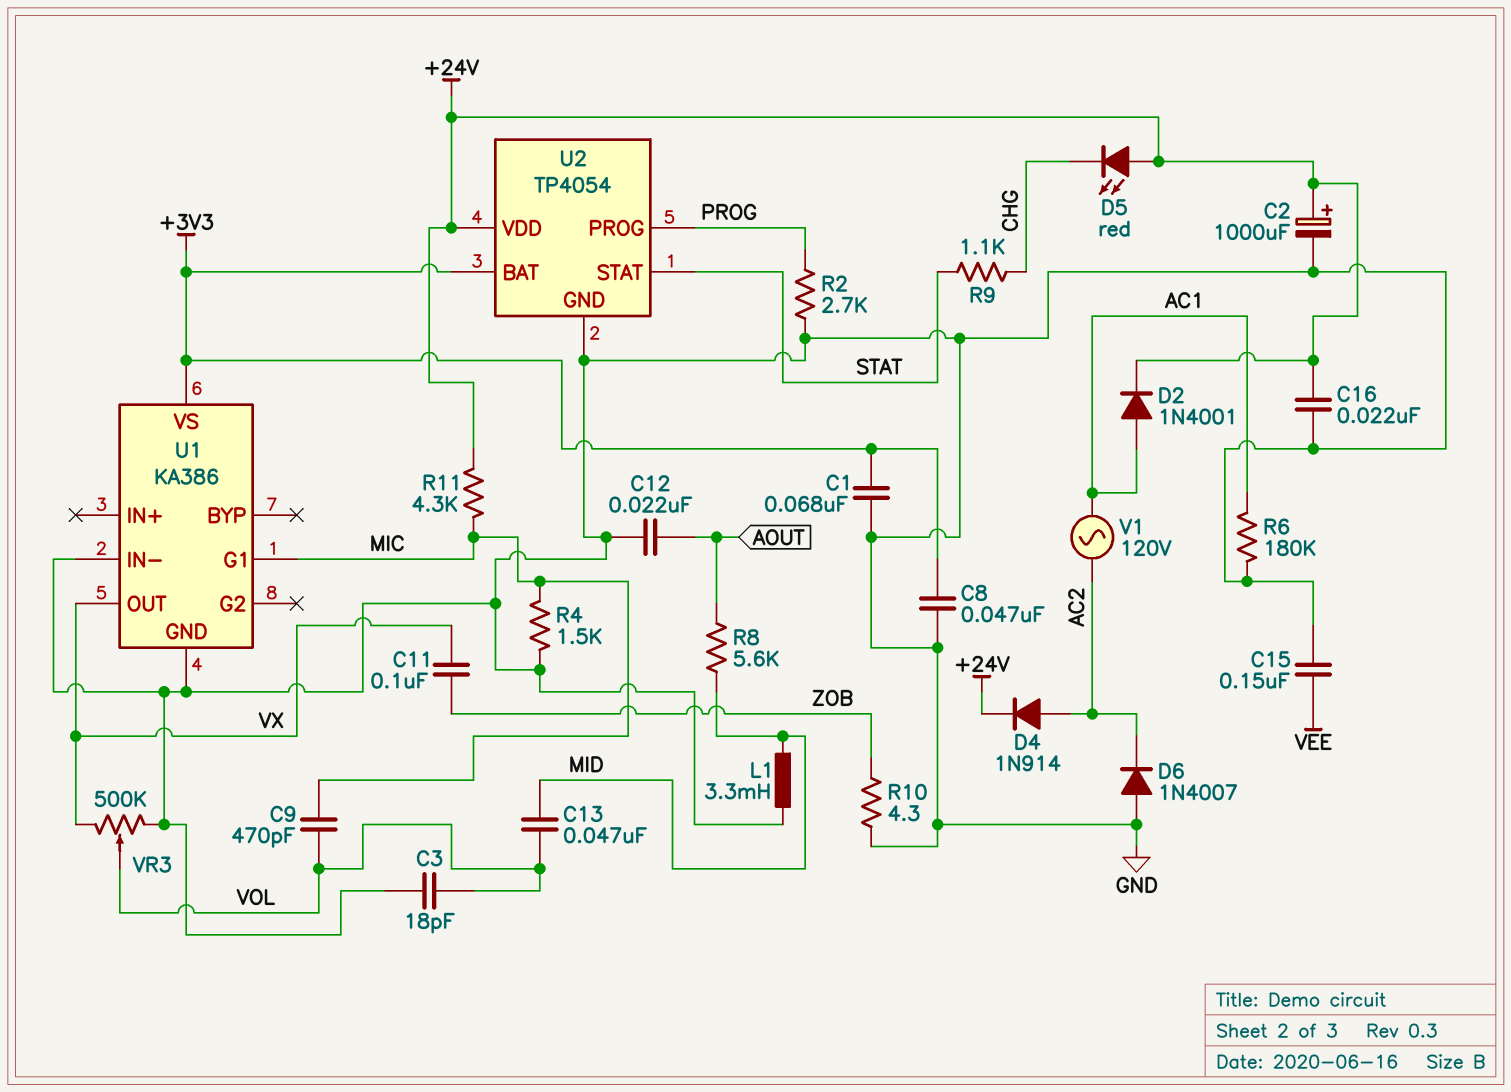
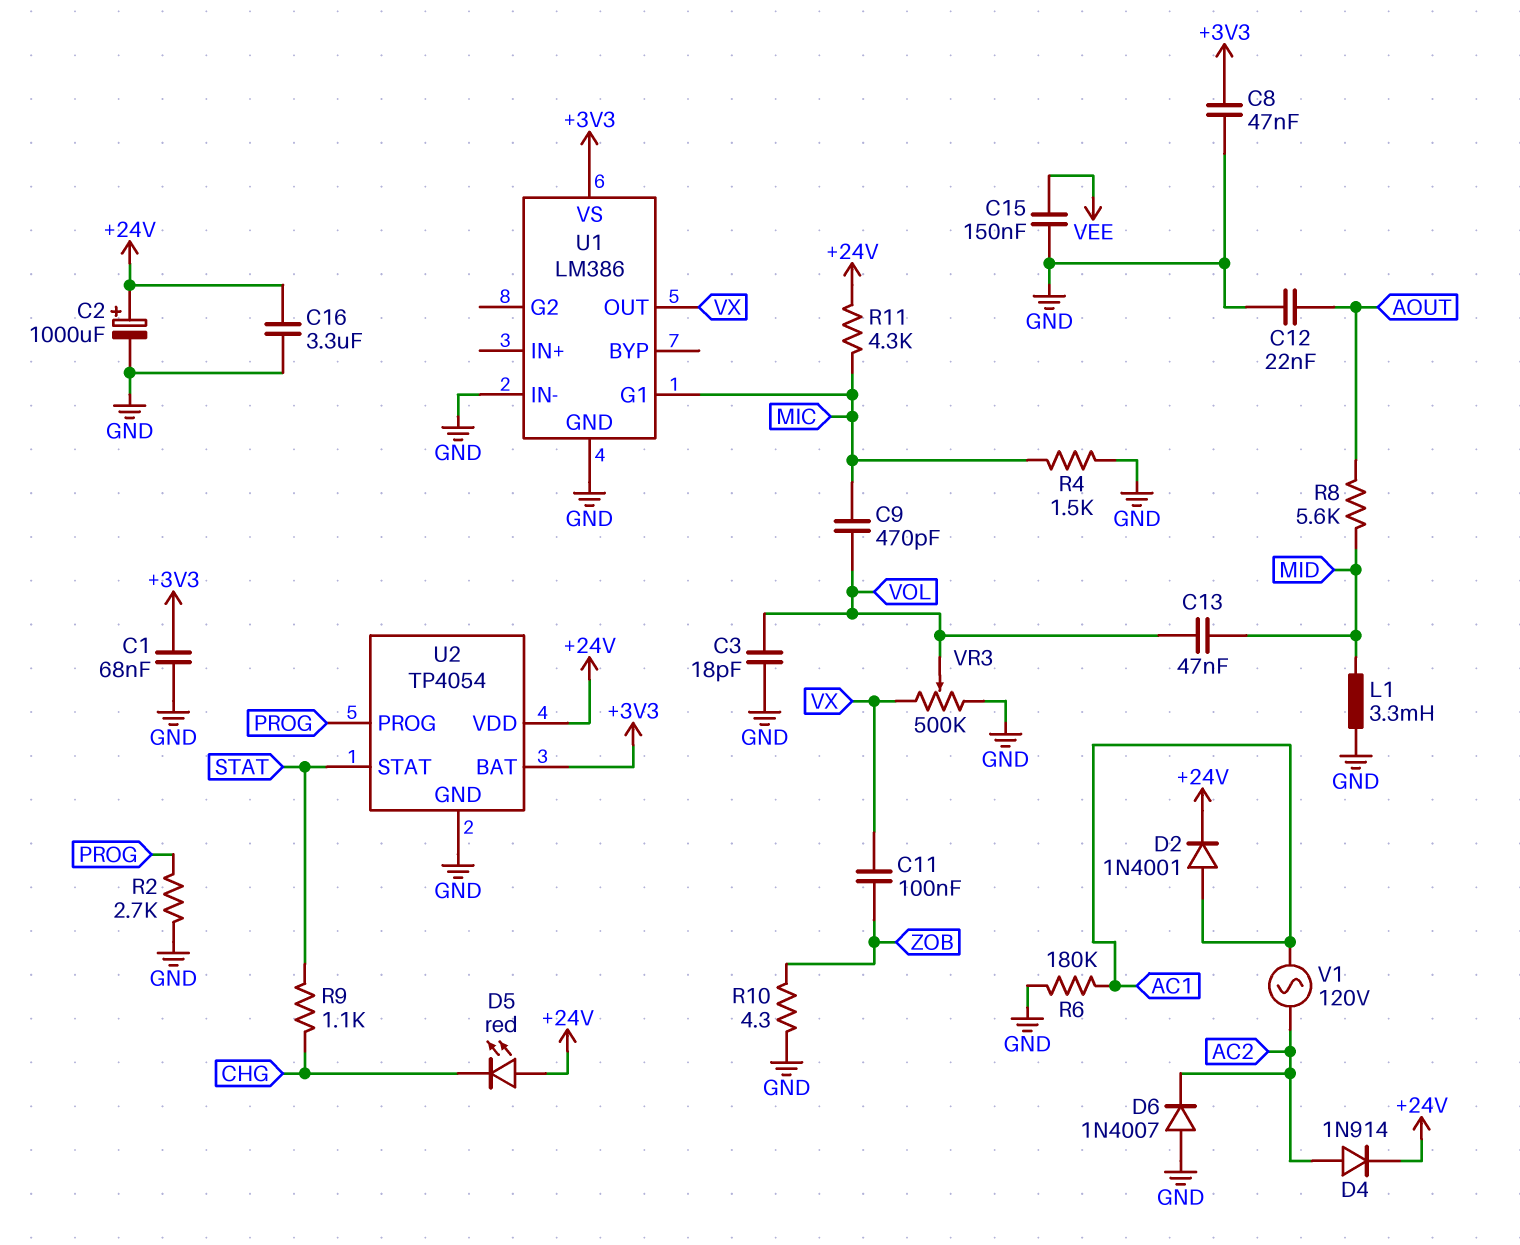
C16: 22nF (+24V, GND) -> 3.3uF (+24V, GND)
U1: KA386 -> LM386

